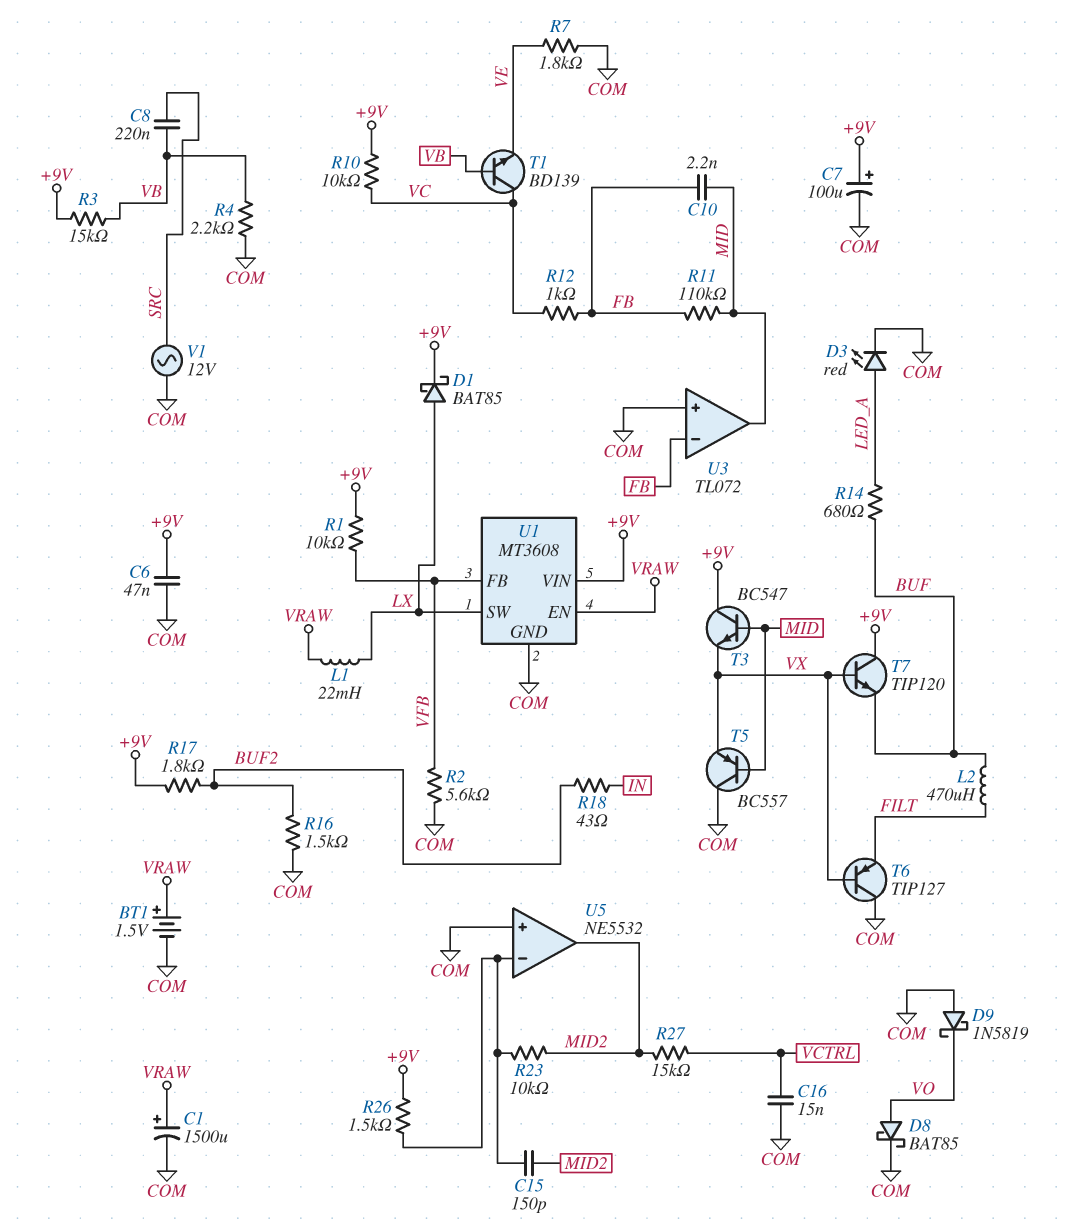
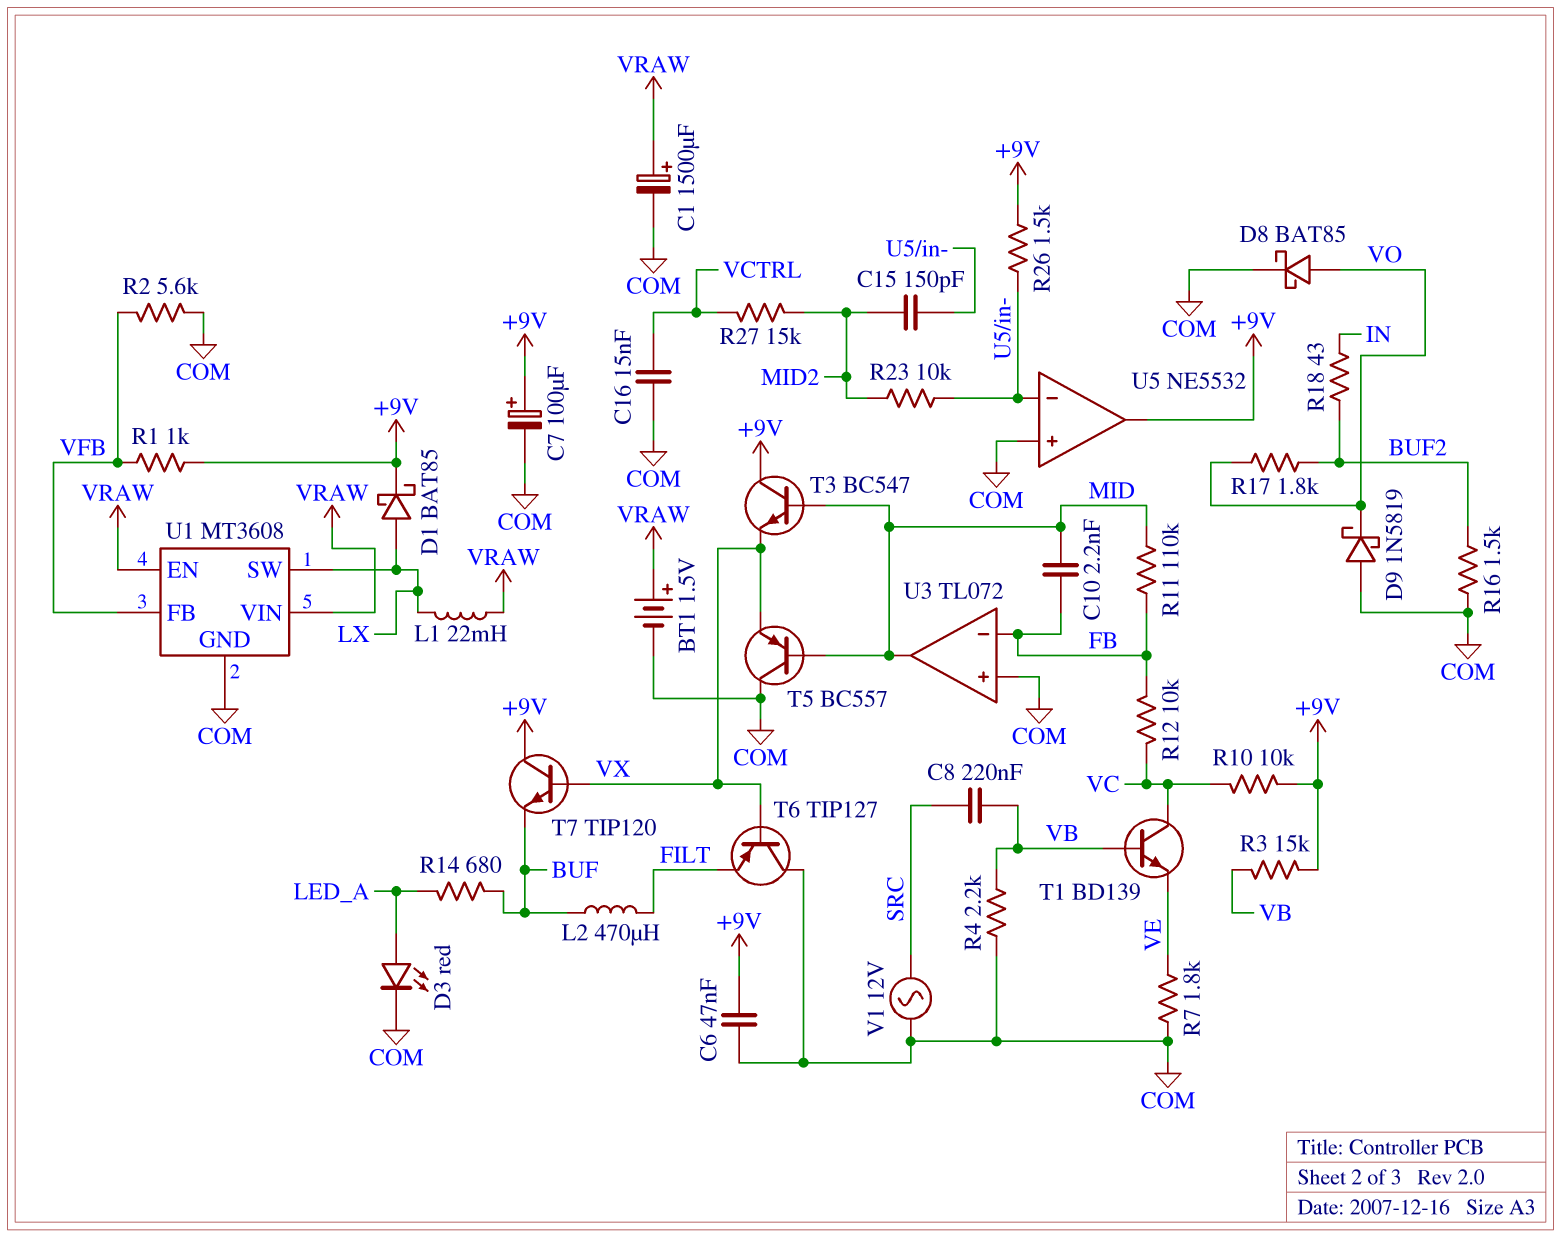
R1: 10k (+9V, VFB) -> 1k (+9V, VFB)
R12: 1k (FB, VC) -> 10k (FB, VC)
R17: 1.8k (+9V, BUF2) -> 1.8k (BUF2, VO)
U1 pin VIN: +9V -> VRAW
U5 pin out: MID2 -> +9V

